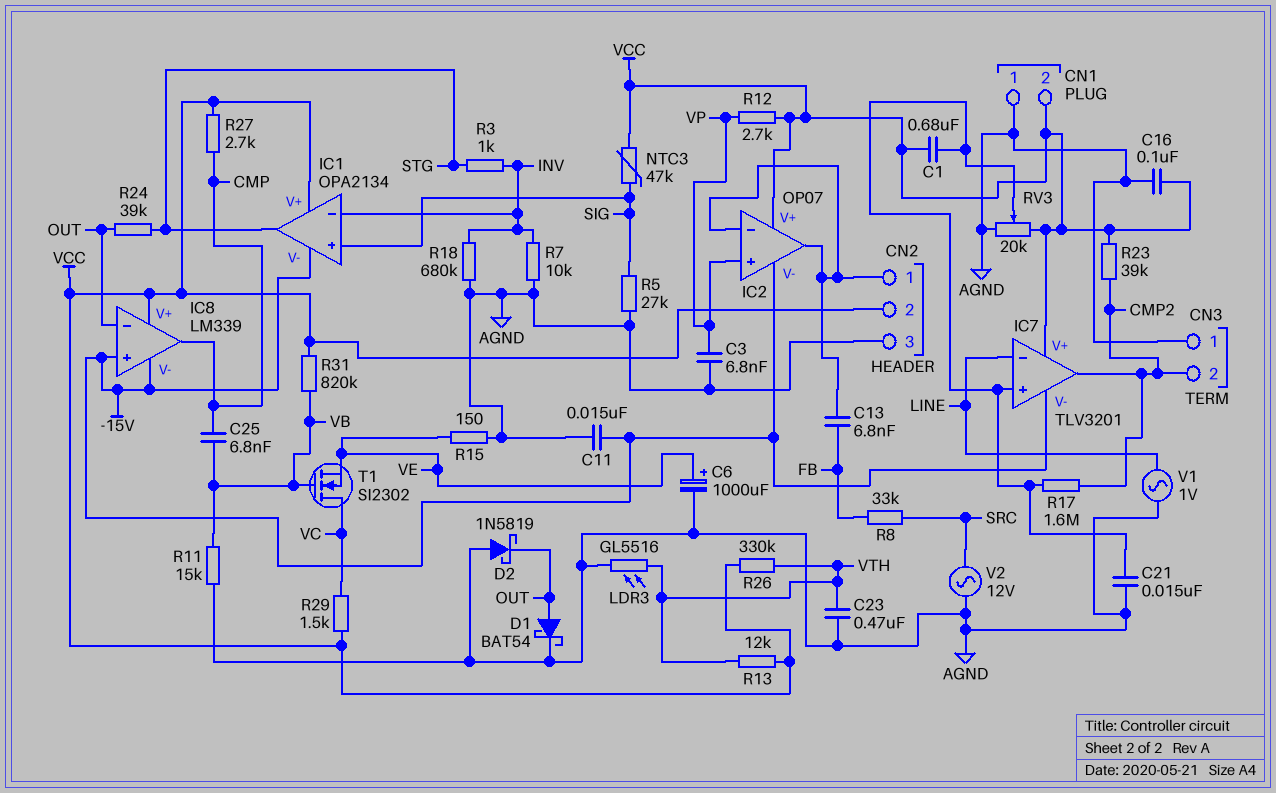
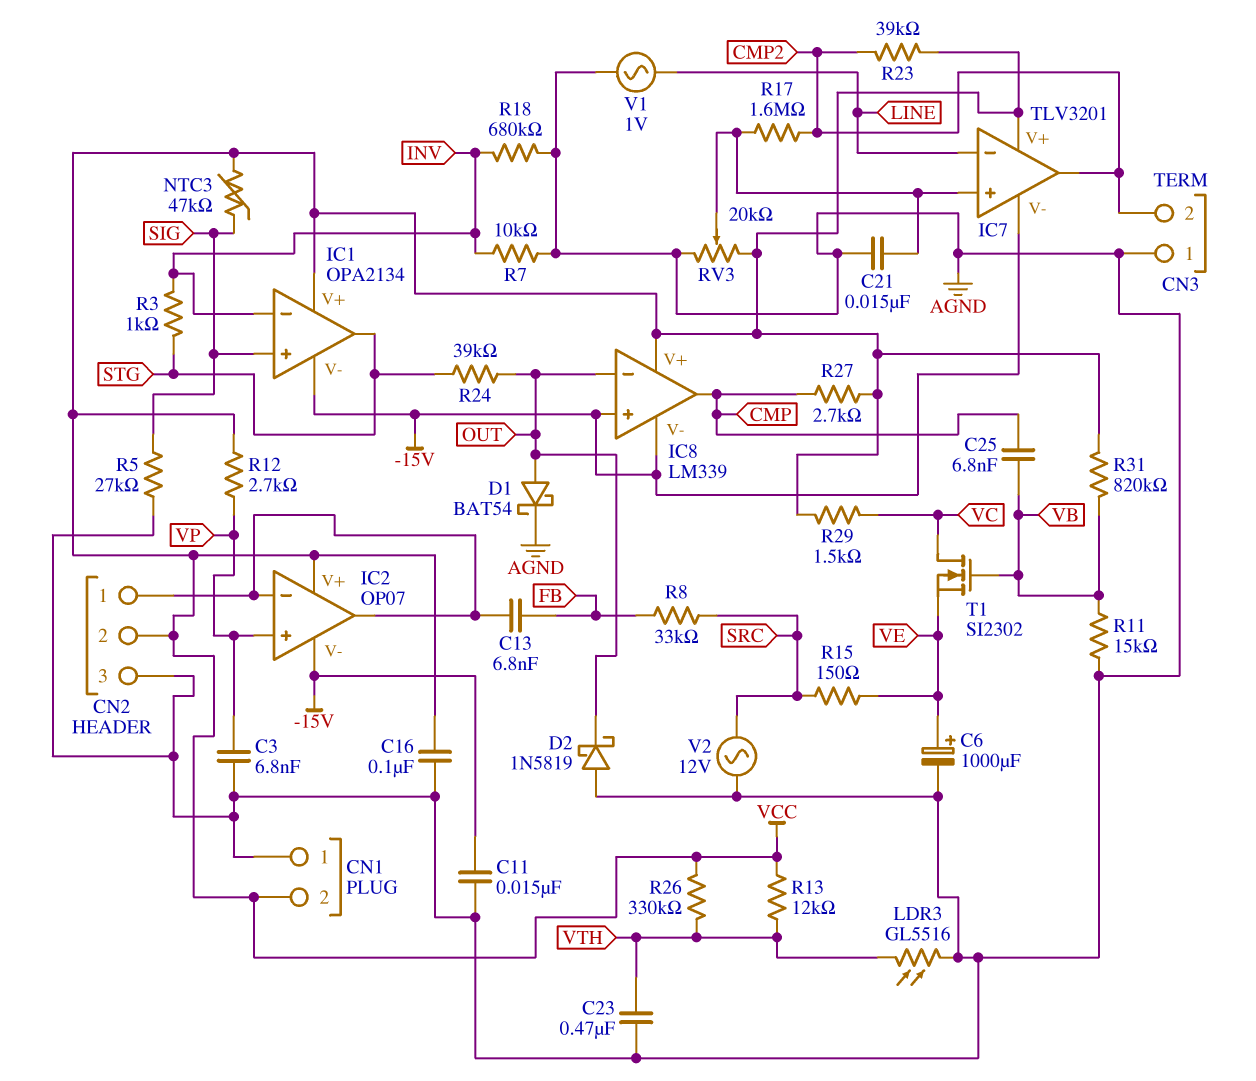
C1: 680nF (IC7/in+, VCC) -> none
R15: 150 (AGND, VE) -> 150 (SRC, VE)

